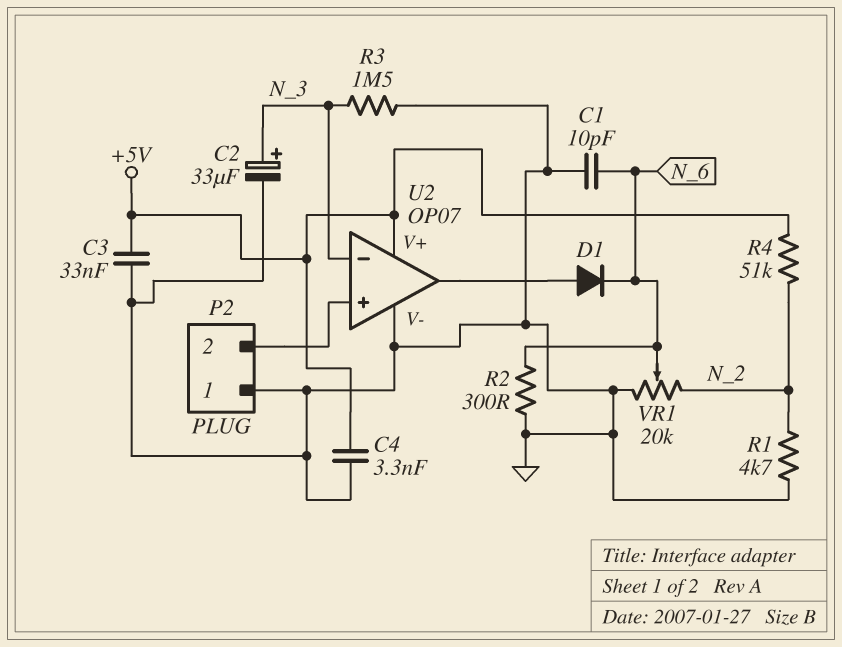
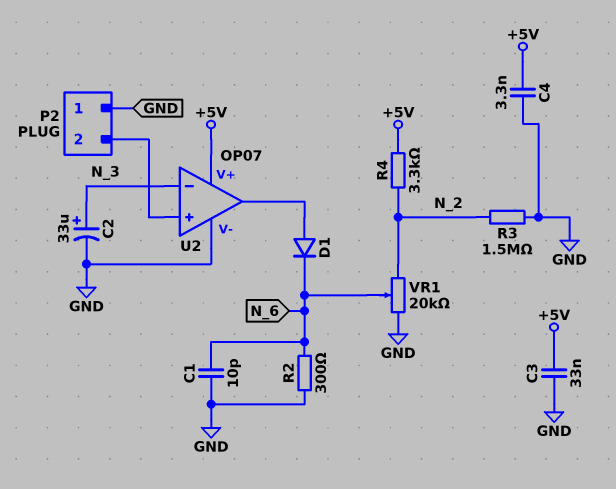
R1: 4.7k (GND, N_2) -> none
R3: 1.5M (GND, N_3) -> 1.5M (GND, N_2)
R4: 51k (+5V, N_2) -> 3.3k (+5V, N_2)

